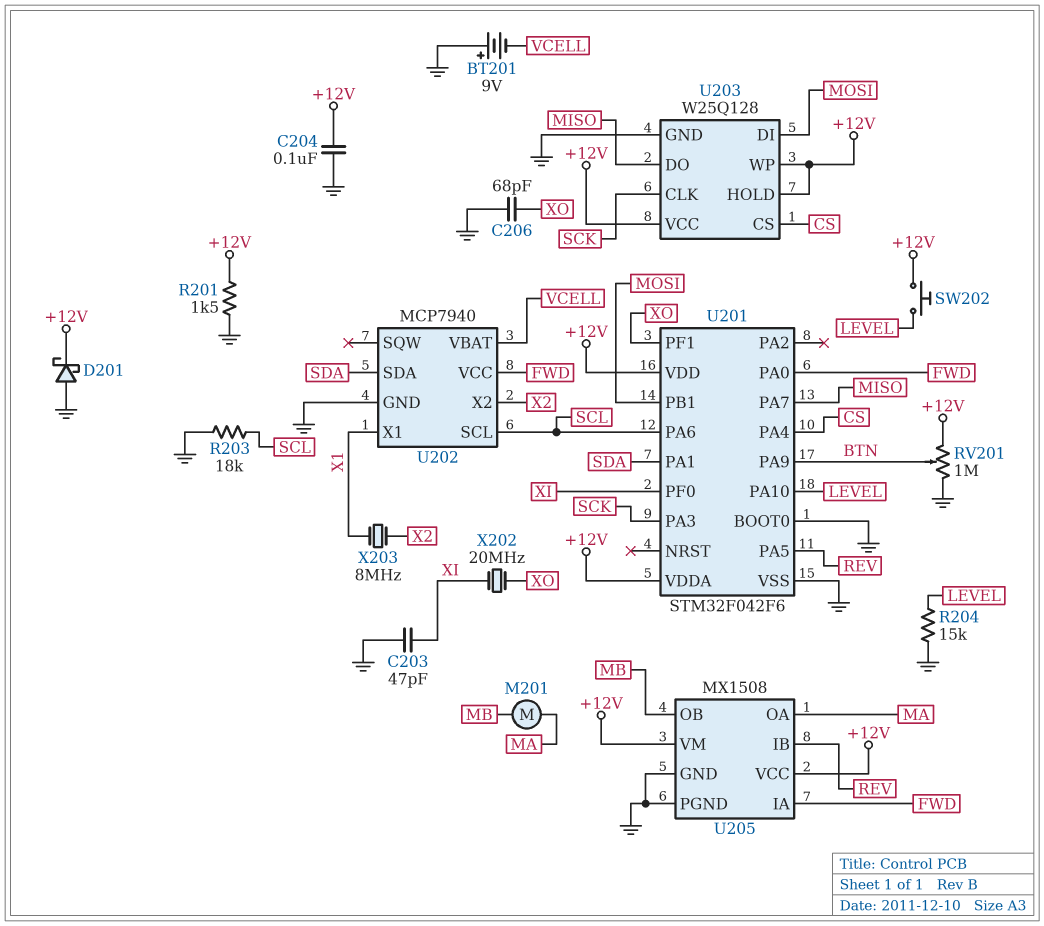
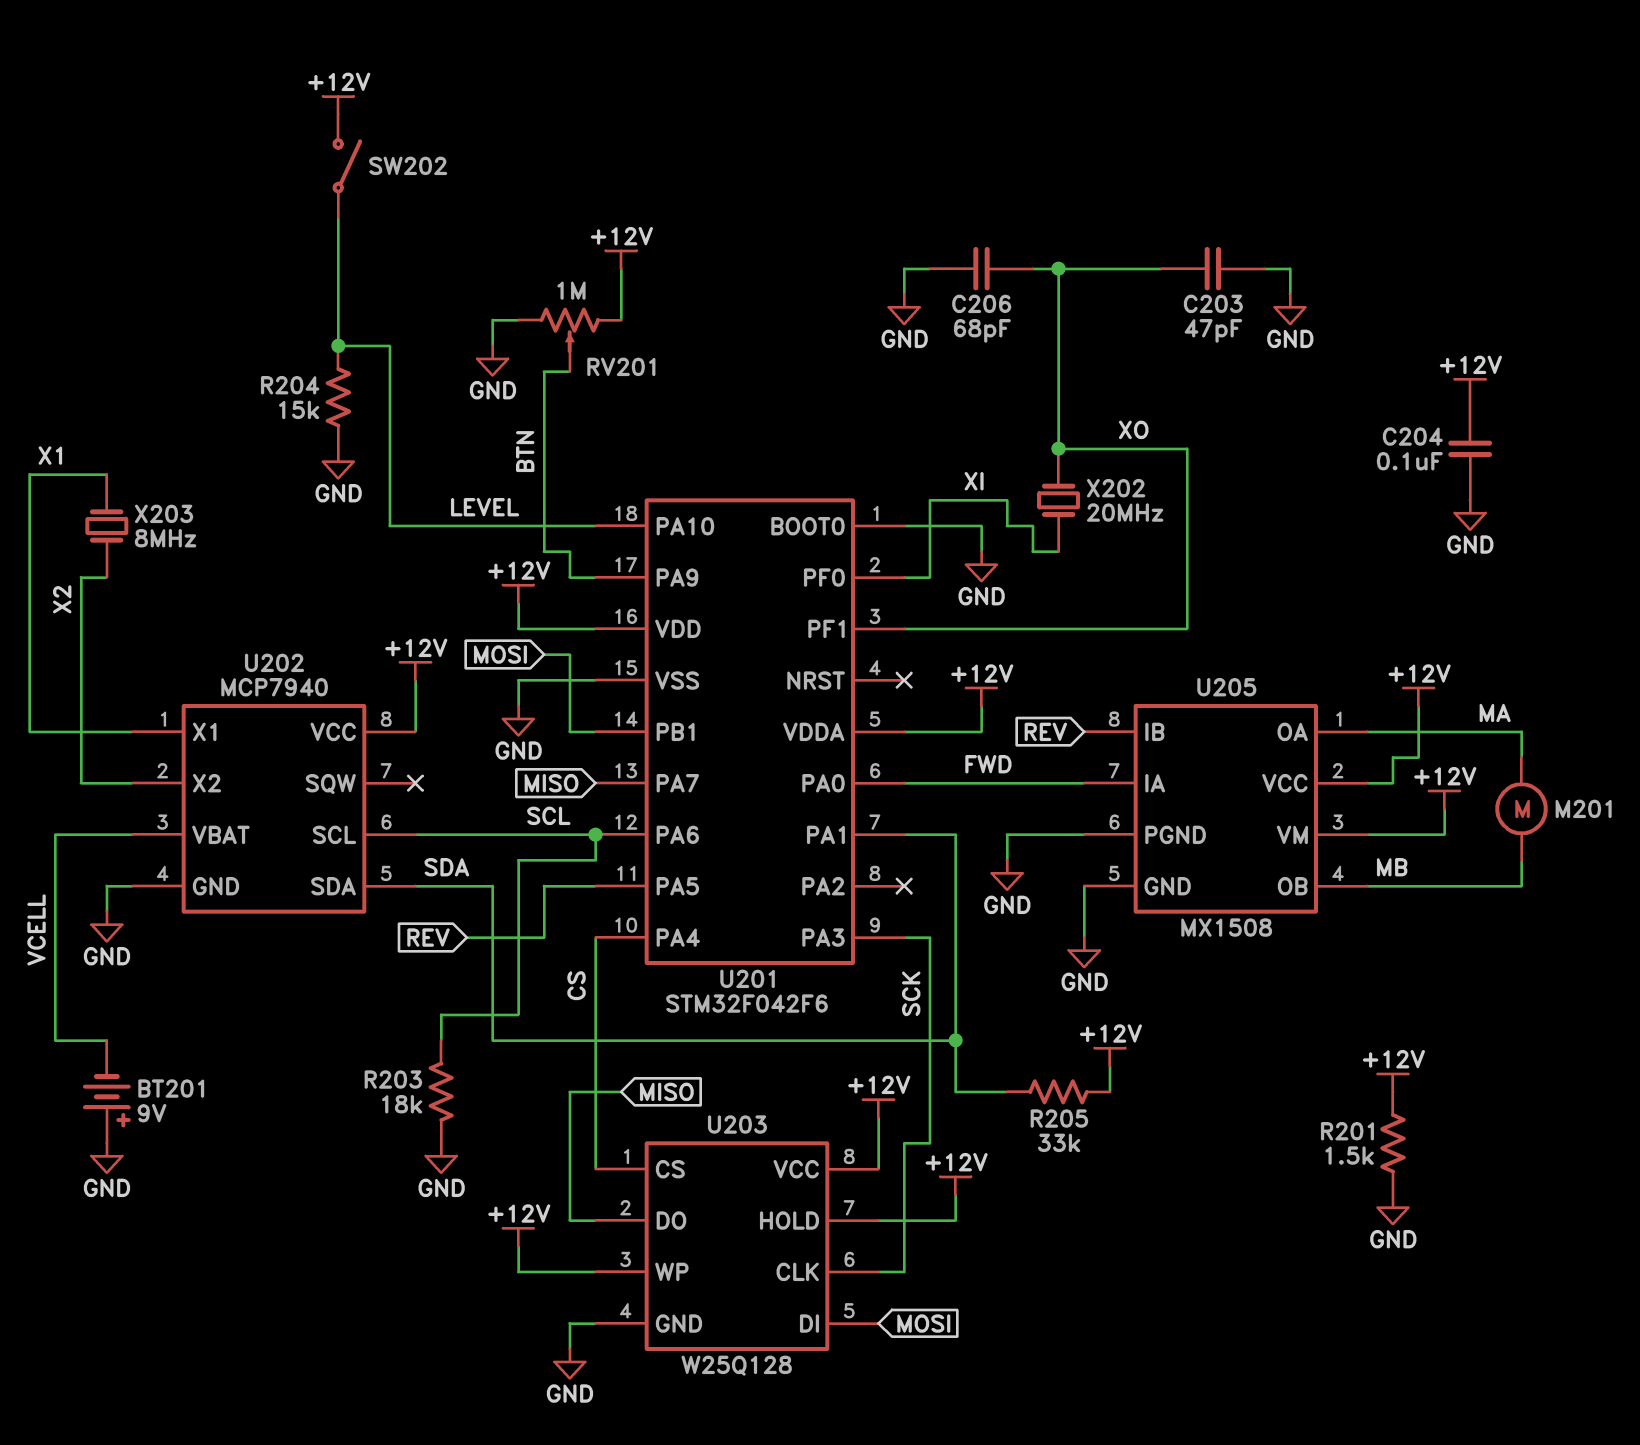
C203: 47pF (GND, XI) -> 47pF (GND, XO)
D201: schottky (A GND, K +12V) -> none
R205: none -> 33k (+12V, SDA)
SW202: button (+12V, LEVEL) -> switch (+12V, LEVEL)
U202 pin VCC: FWD -> +12V

